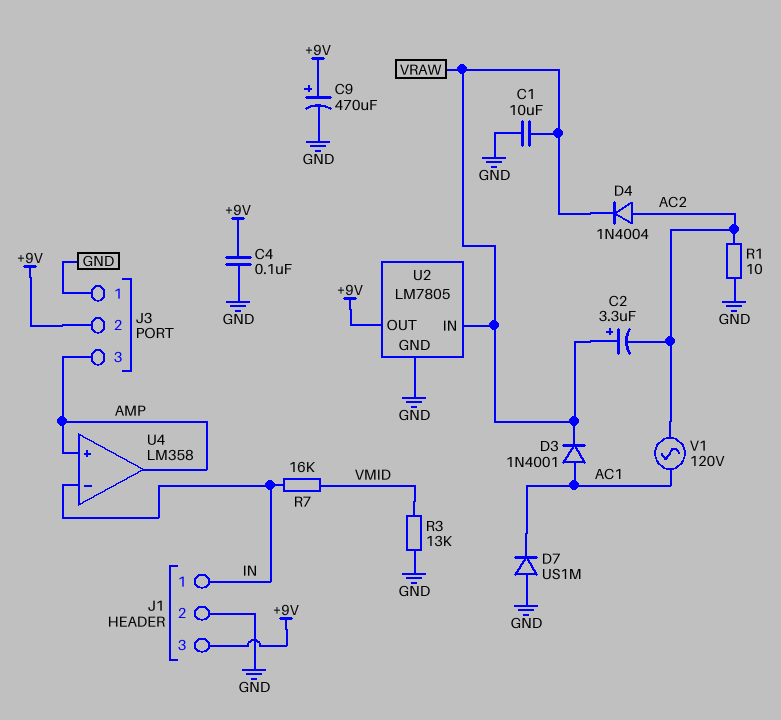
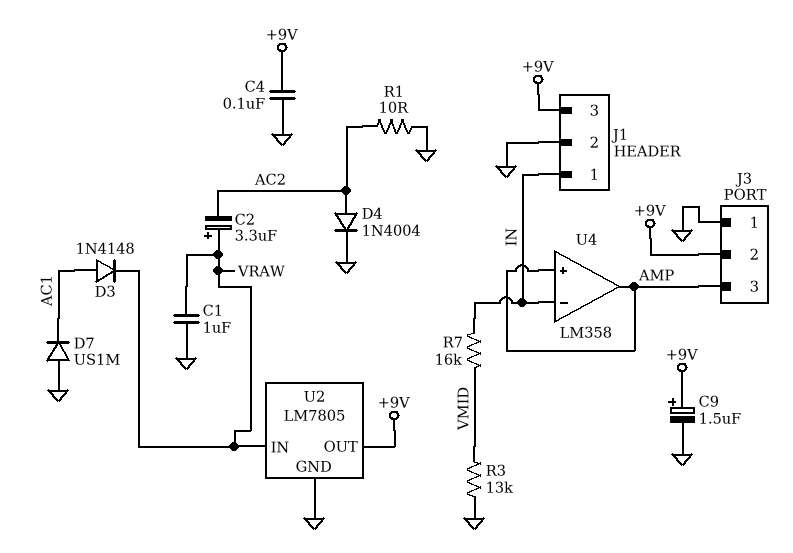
C1: 10uF (GND, VRAW) -> 1uF (GND, VRAW)
C9: 470uF (plus +9V, minus GND) -> 1.5uF (plus +9V, minus GND)
D3: diode 1N4001 (A AC1, K VRAW) -> diode 1N4148 (A AC1, K VRAW)
D4: diode 1N4004 (A AC2, K VRAW) -> diode 1N4004 (A AC2, K GND)
V1: AC 120V (AC1, AC2) -> none

